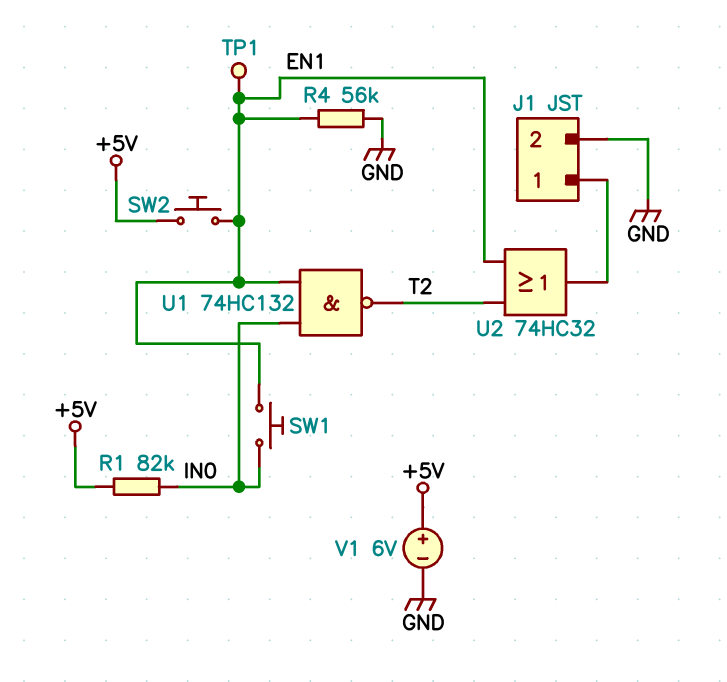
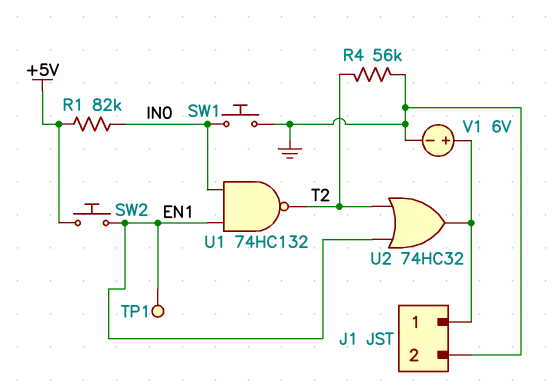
R4: 56k (EN1, GND) -> 56k (GND, T2)
SW1: button (EN1, IN0) -> button (GND, IN0)
V1: 6V (plus +5V, minus GND) -> 6V (plus J1/1, minus GND)

